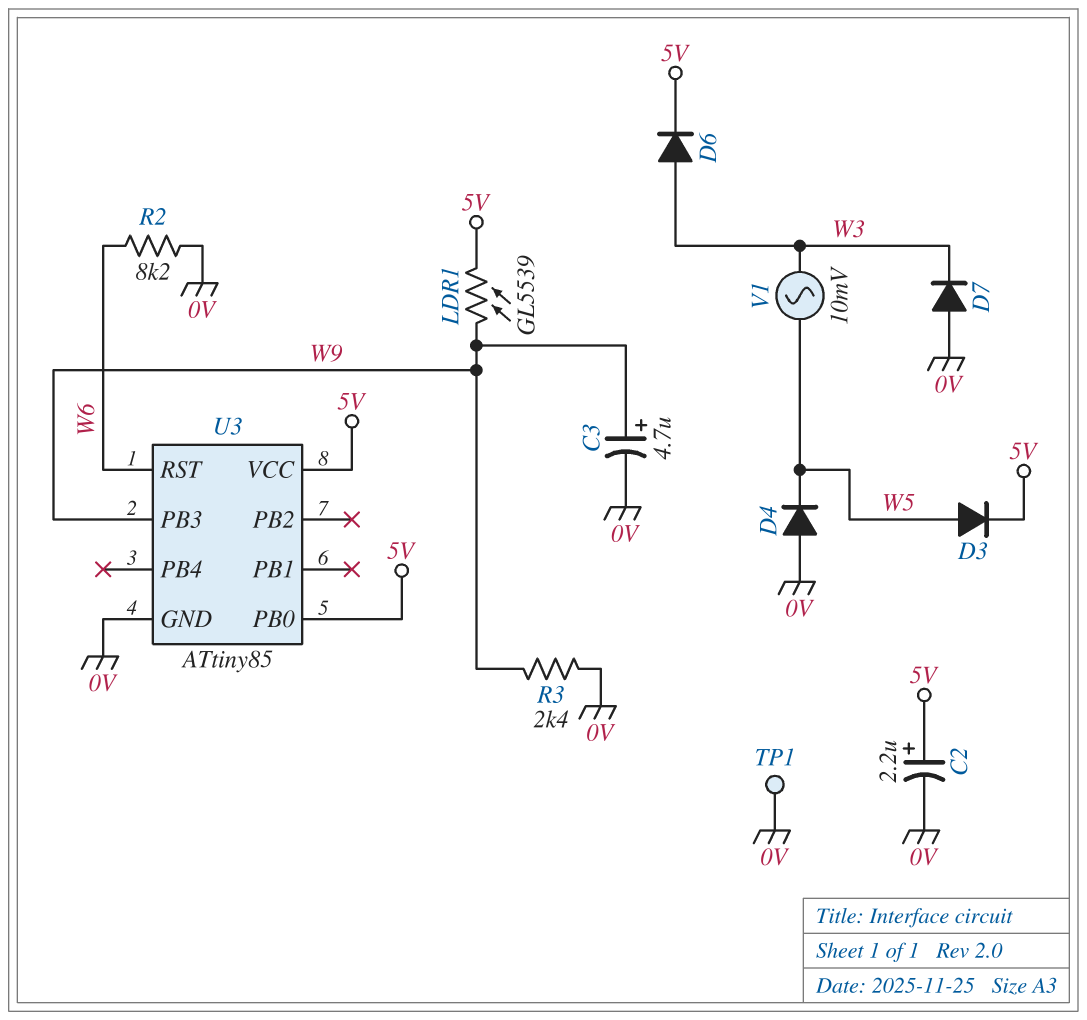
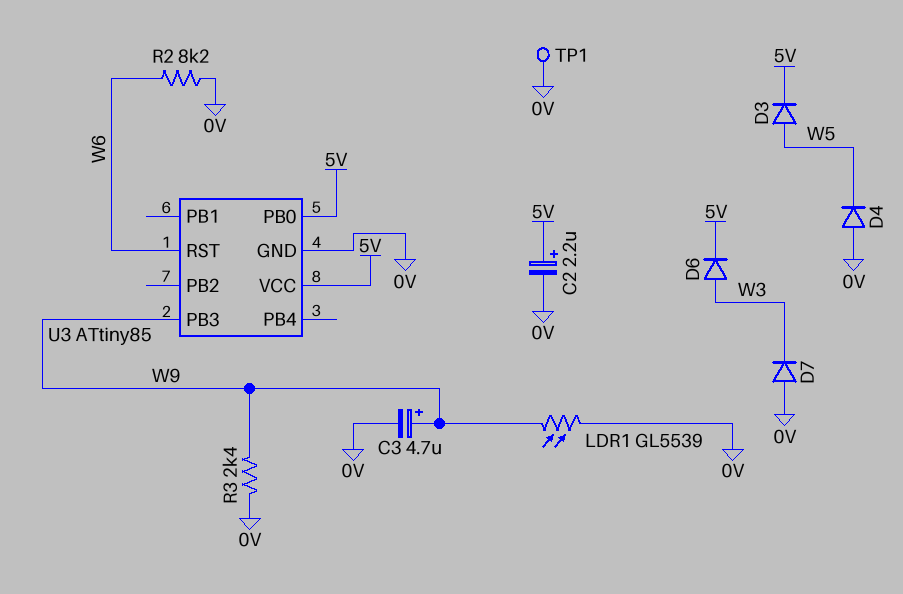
LDR1: GL5539 (5V, W9) -> GL5539 (0V, W9)
V1: AC 10mV (W3, W5) -> none

